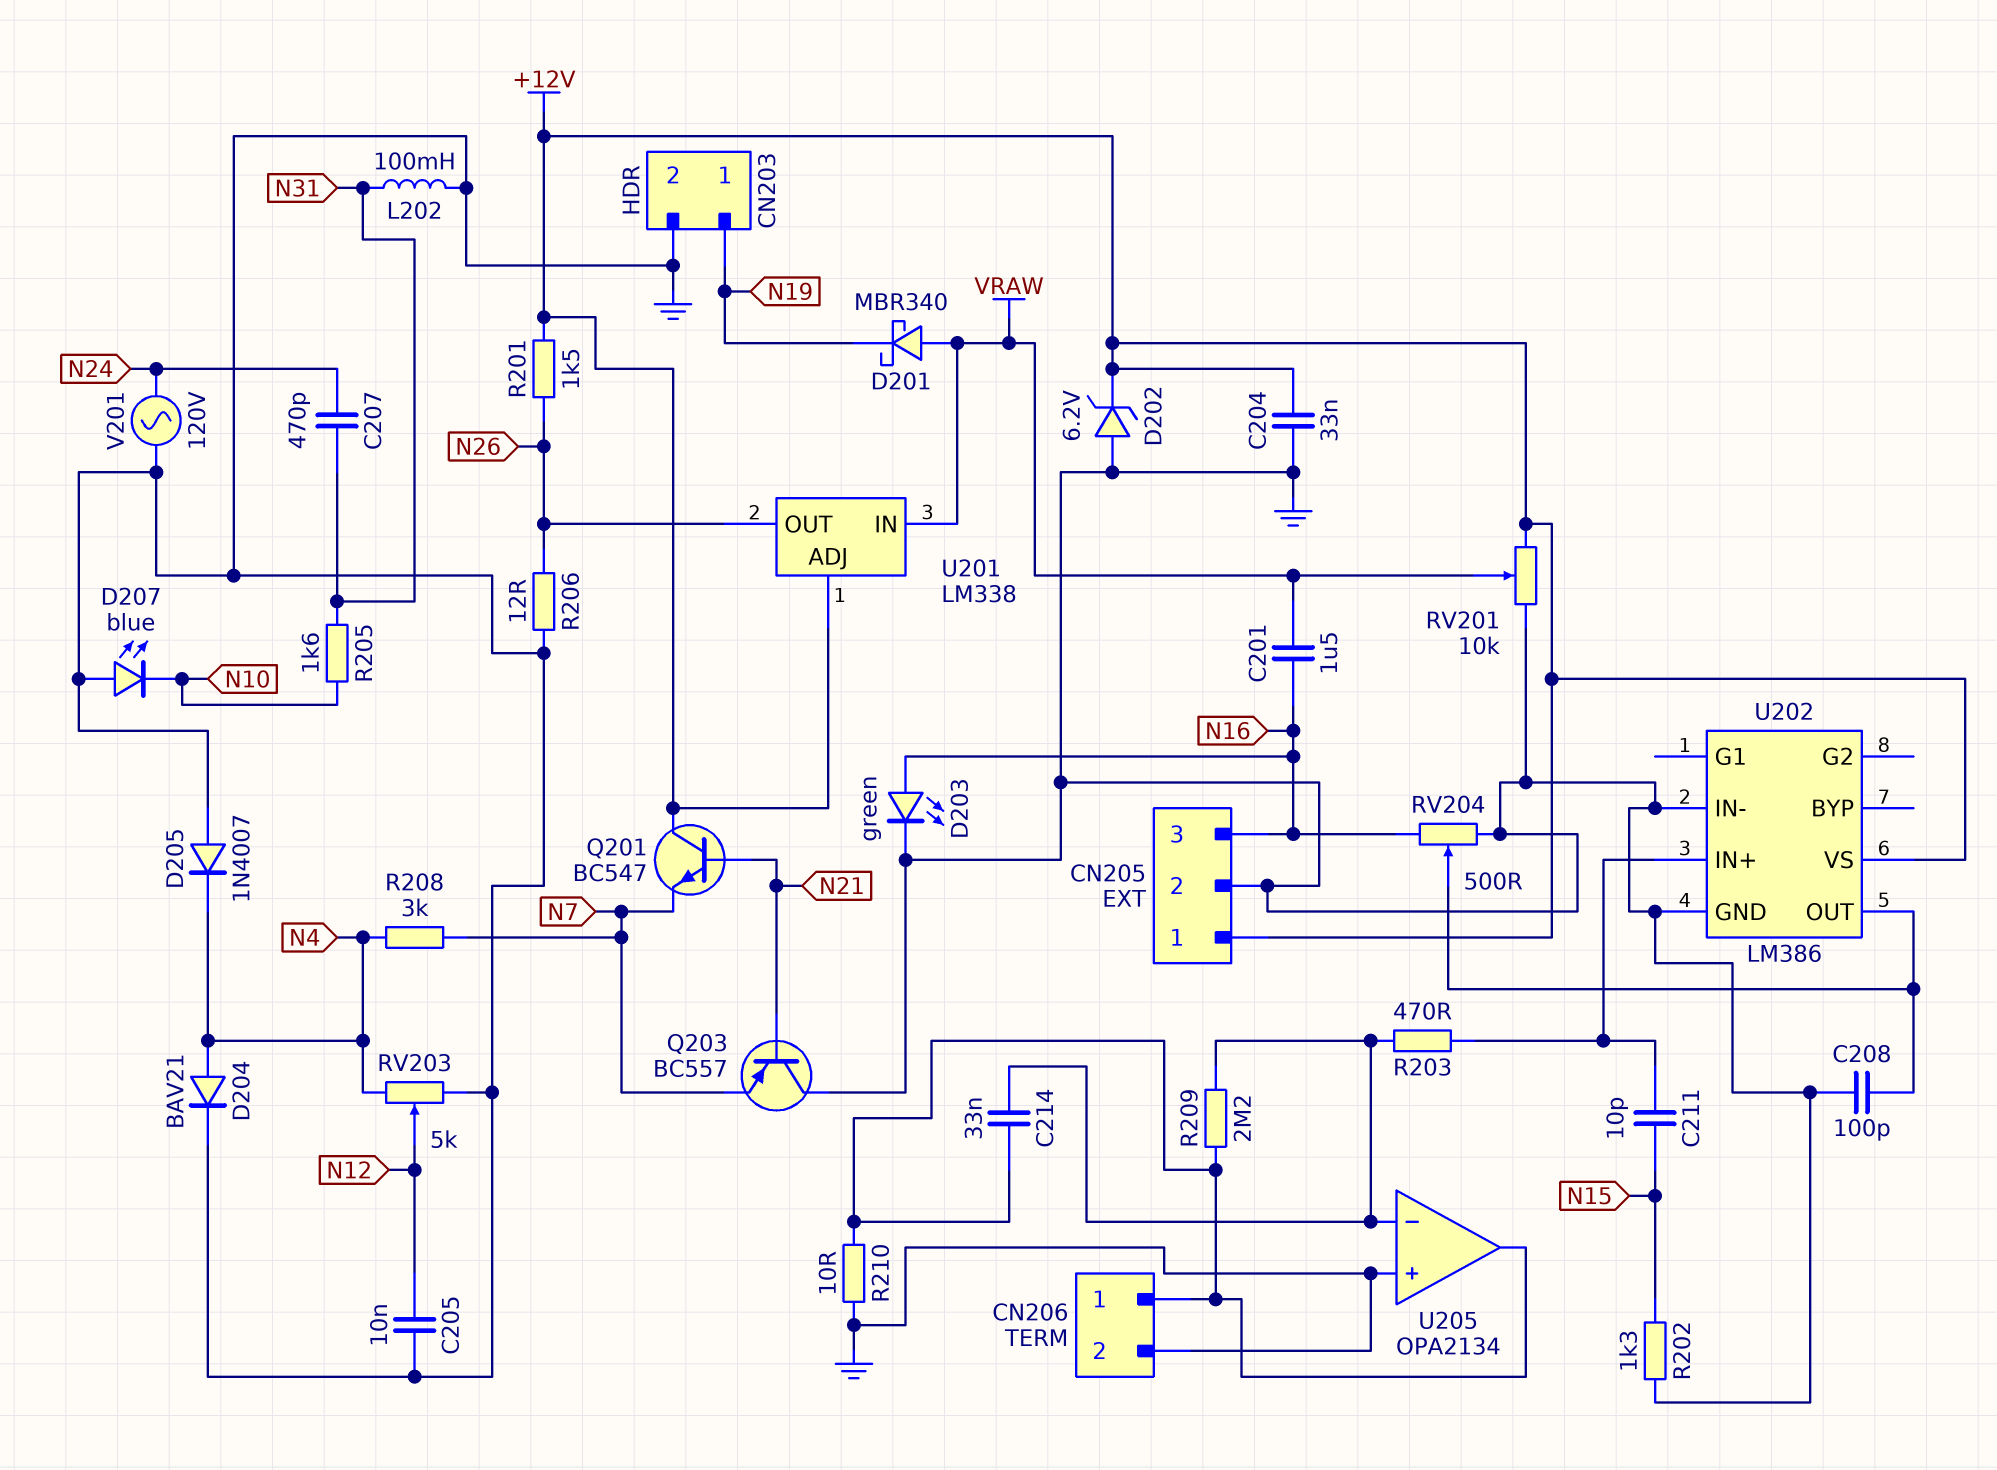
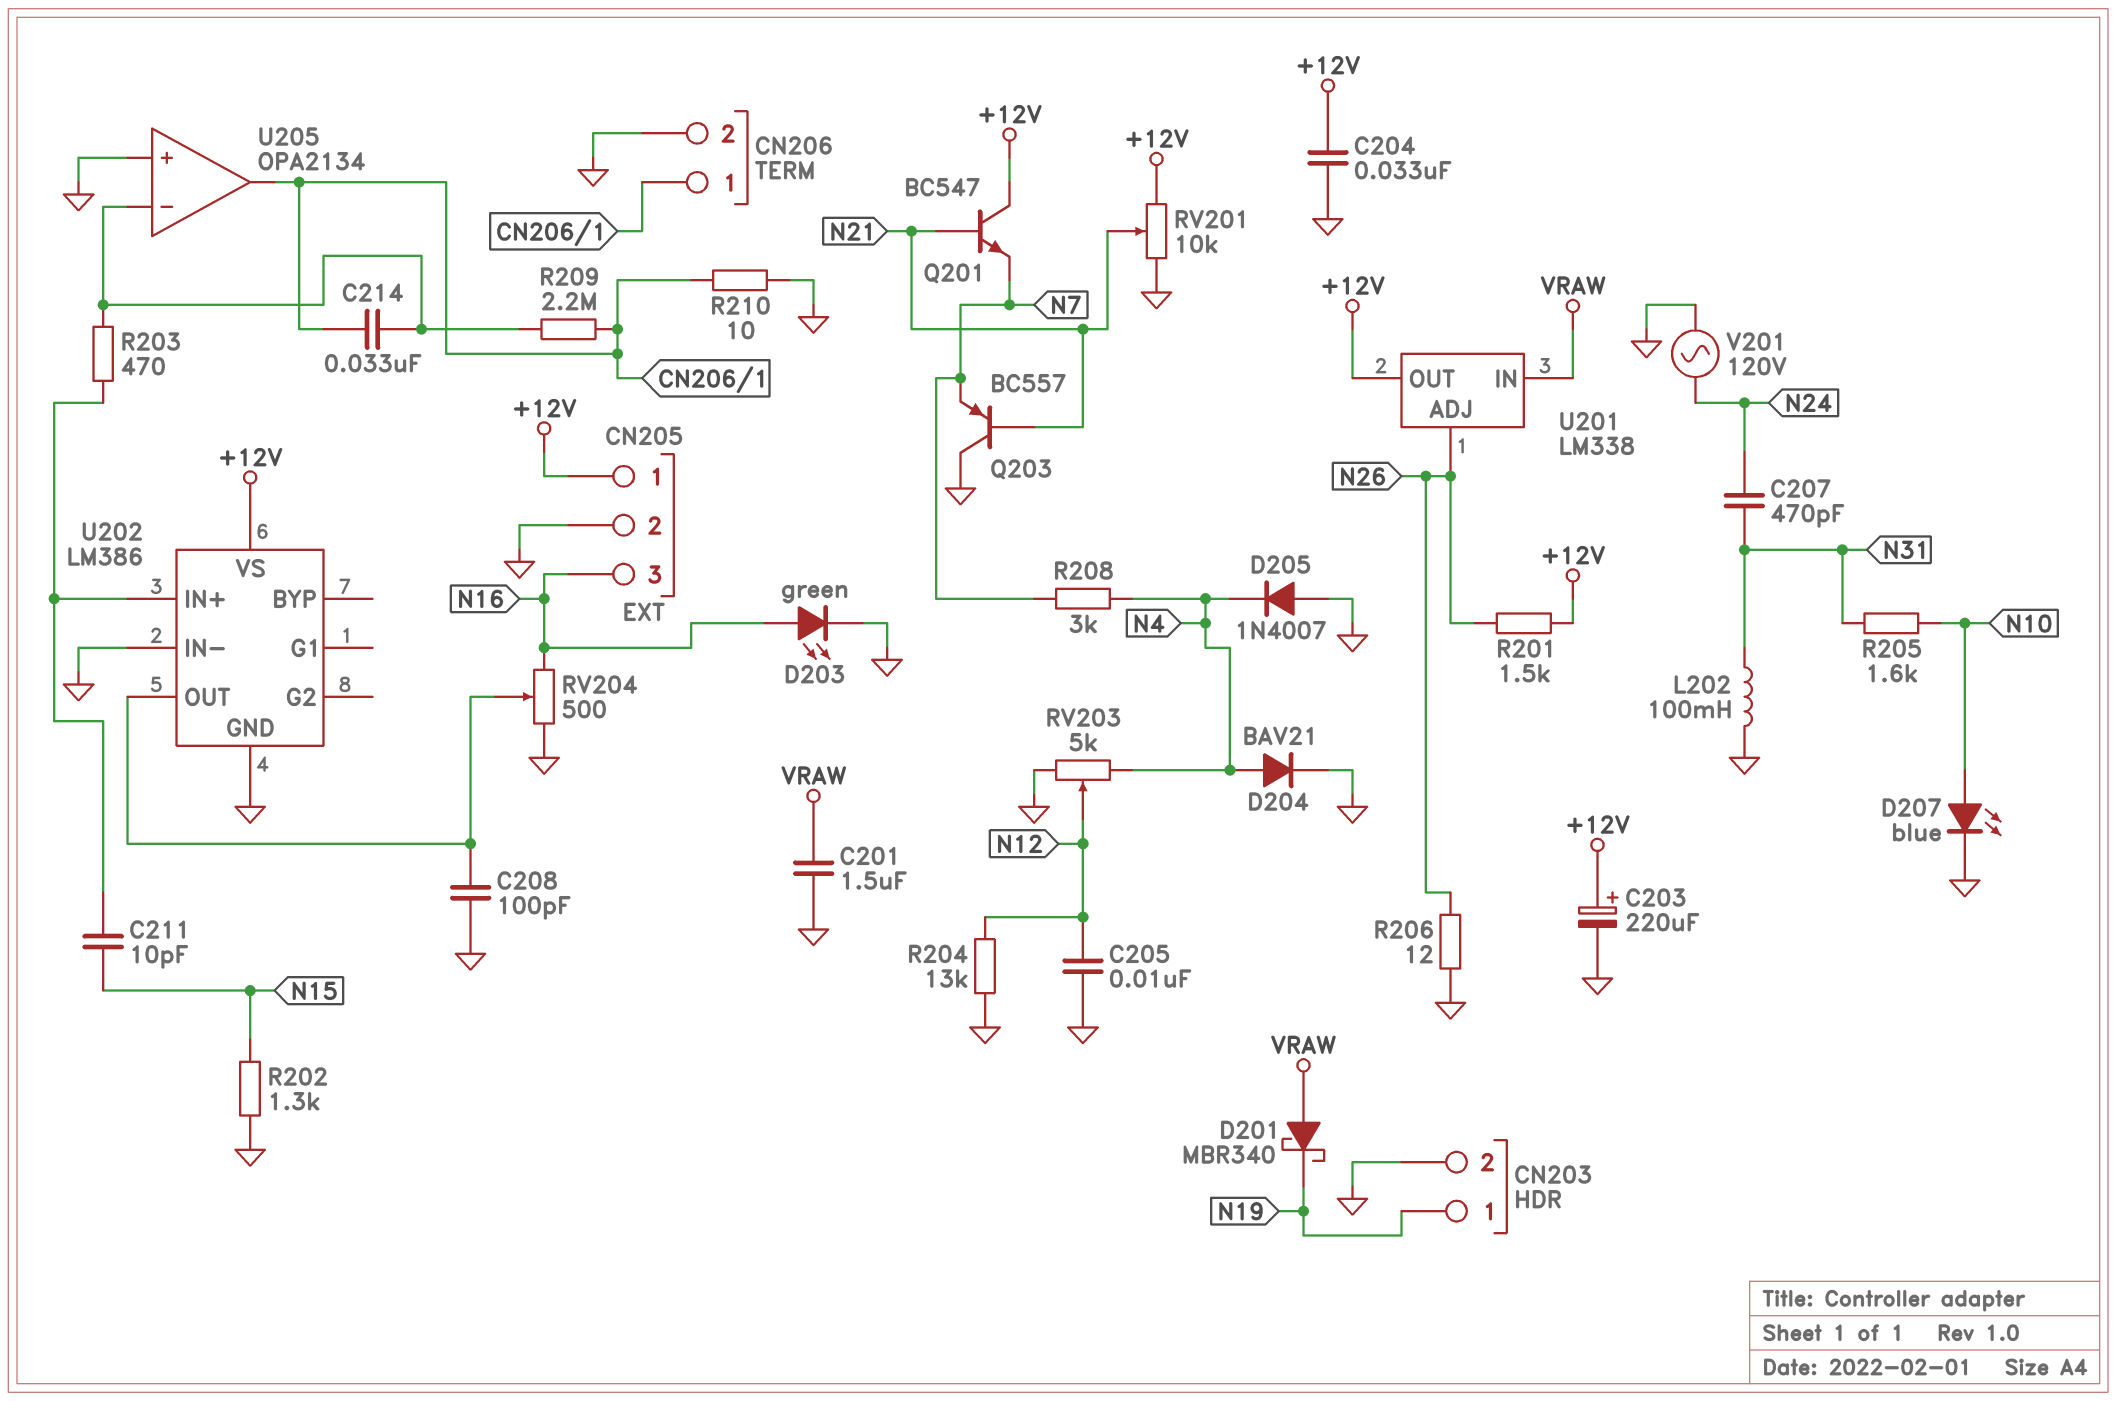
C201: 1.5uF (N16, VRAW) -> 1.5uF (GND, VRAW)
C203: none -> 220uF (plus +12V, minus GND)
D202: zener 6.2V (A GND, K +12V) -> none
D207: LED blue (A GND, K N10) -> LED blue (A N10, K GND)
R204: none -> 13k (GND, N12)
RV201: 10k (+12V, GND, wiper VRAW) -> 10k (+12V, GND, wiper N21)
U201 pin ADJ: +12V -> N26
U201 pin OUT: N26 -> +12V

